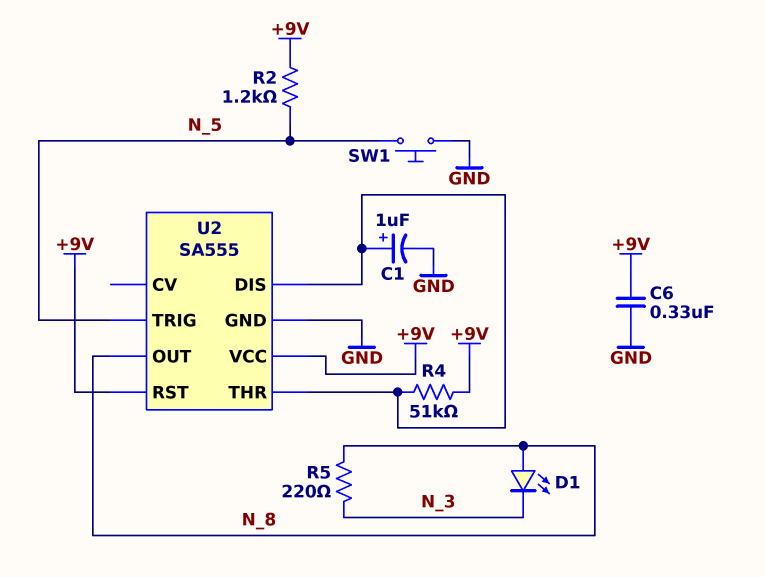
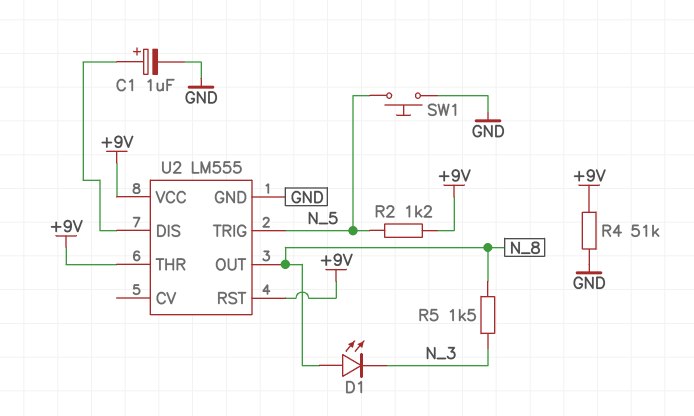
C6: 330nF (+9V, GND) -> none
R4: 51k (+9V, U2/DIS) -> 51k (+9V, GND)
R5: 220 (N_3, N_8) -> 1.5k (N_3, N_8)
U2: SA555 -> LM555
U2 pin THR: U2/DIS -> +9V

